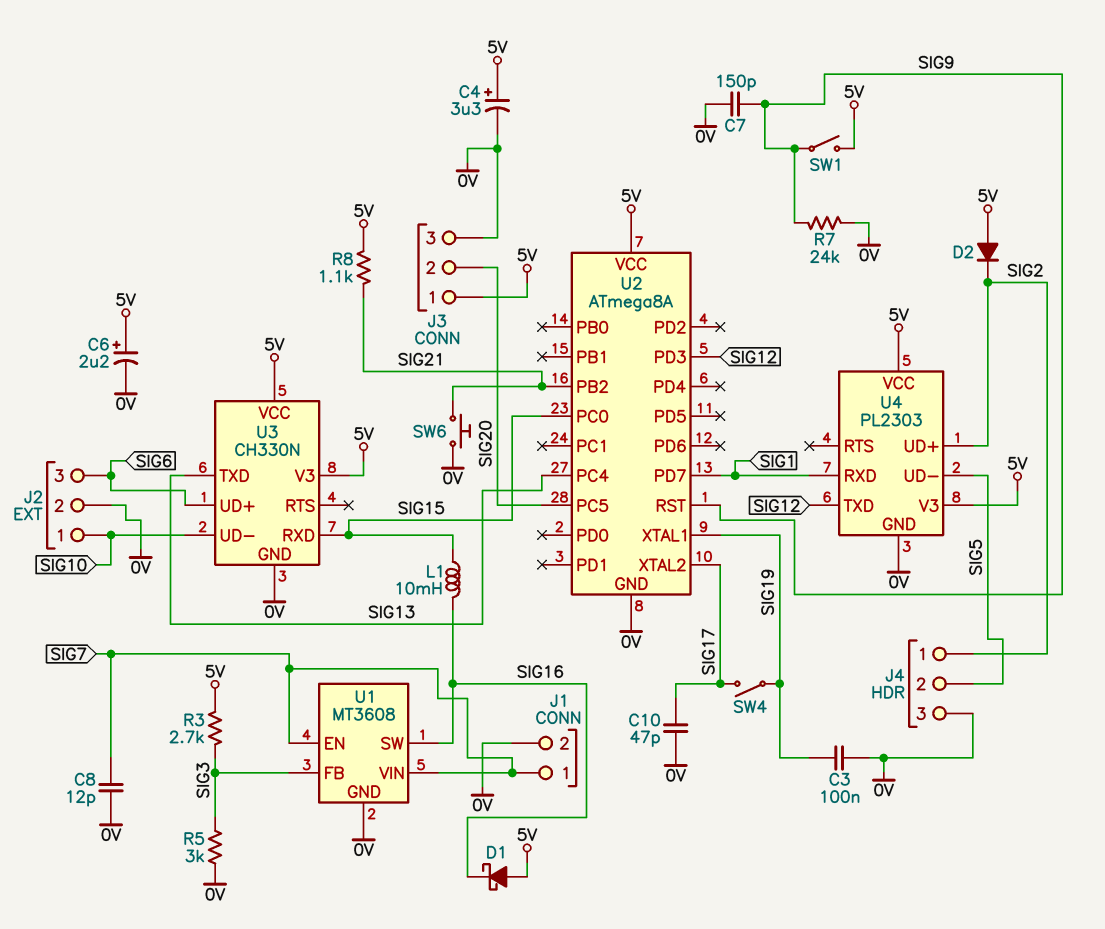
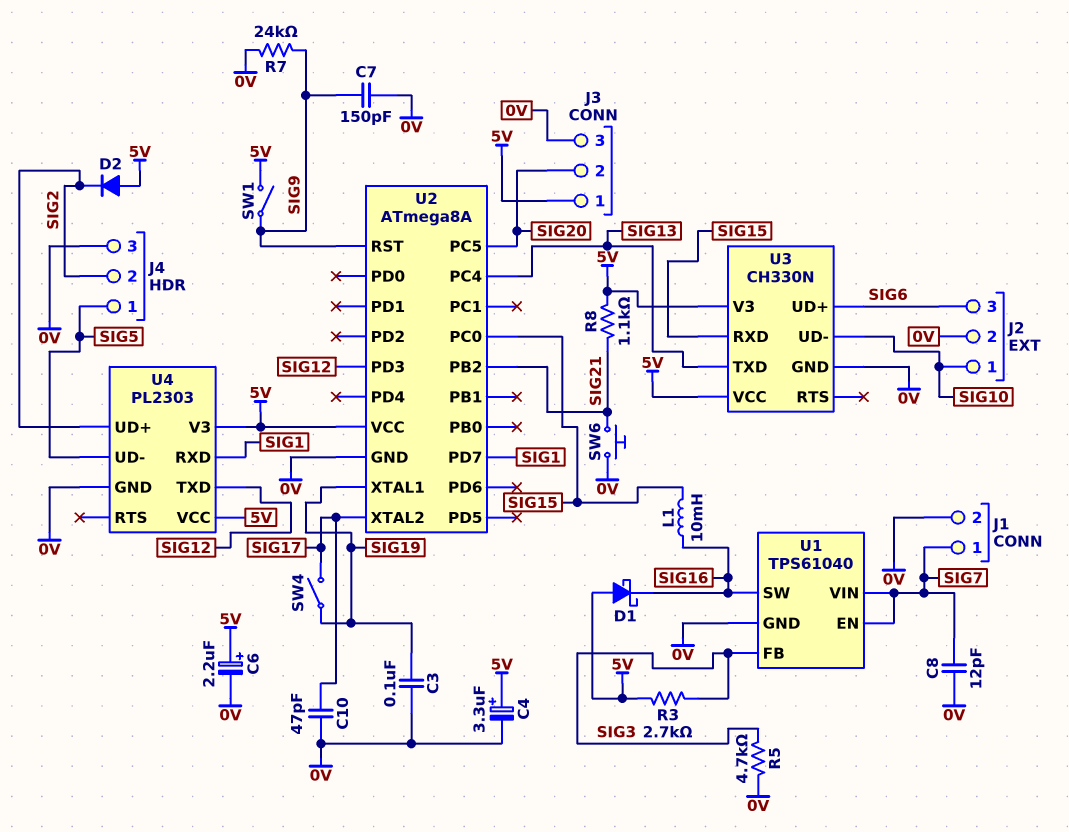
J4 pin 1: SIG2 -> SIG5
J4 pin 2: SIG5 -> SIG2
R5: 3k (0V, SIG3) -> 4.7k (0V, SIG3)
U1: MT3608 -> TPS61040

